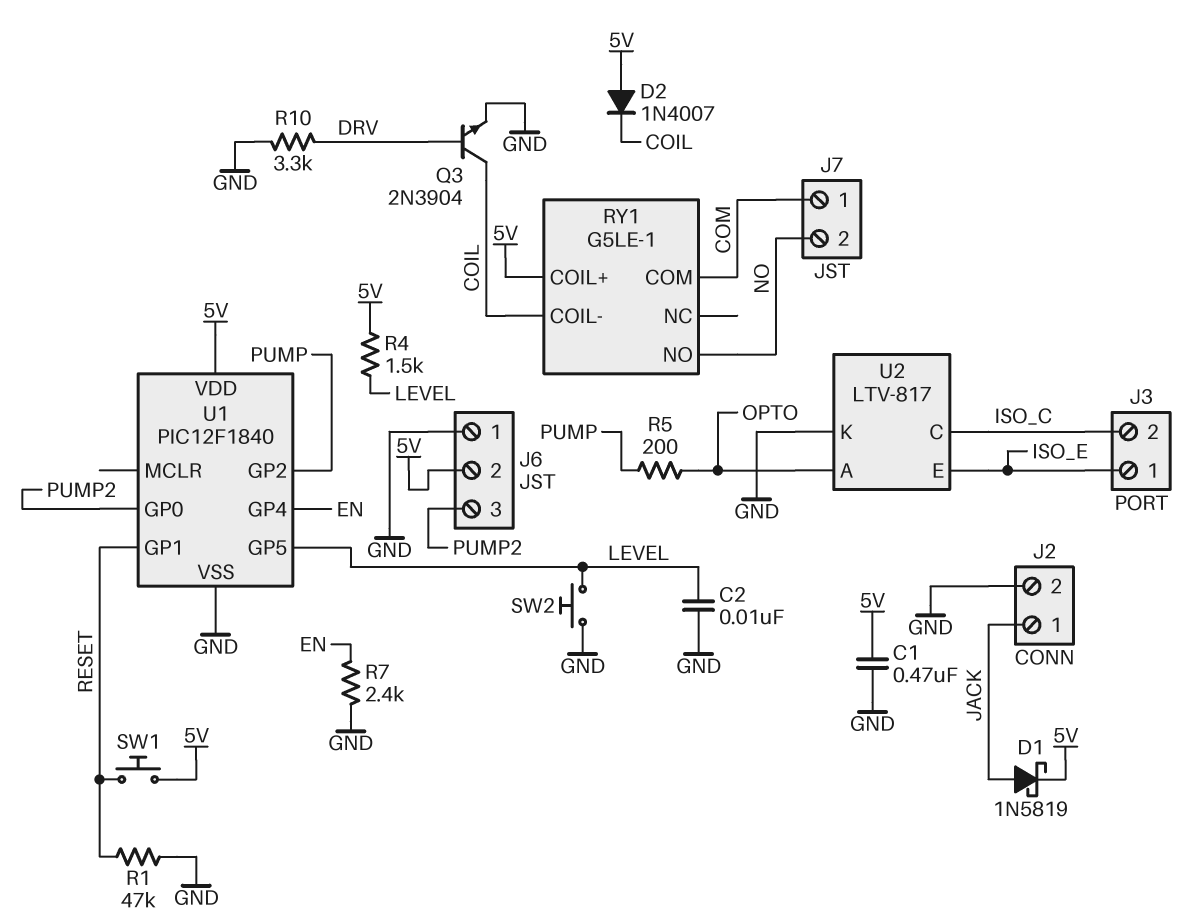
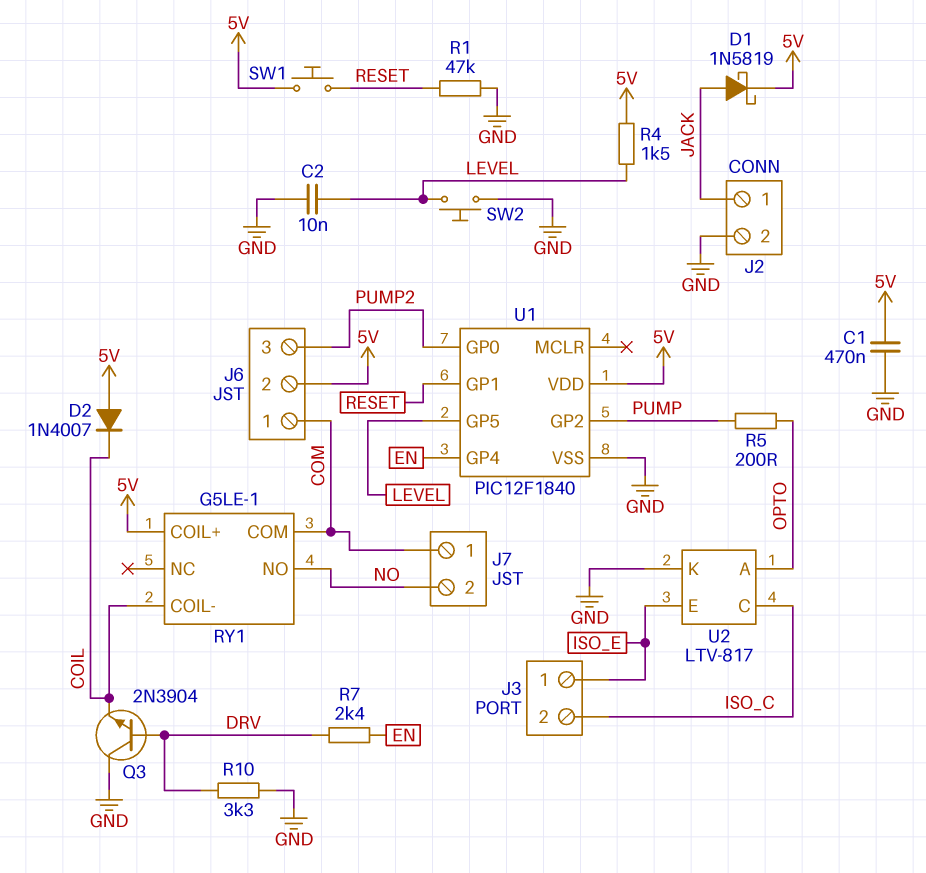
J6 pin 1: GND -> COM
Q3: NPN 2N3904 (B DRV, C COIL, E GND) -> NPN 2N3904 (B DRV, C GND, E COIL)
R7: 2.4k (EN, GND) -> 2.4k (DRV, EN)

